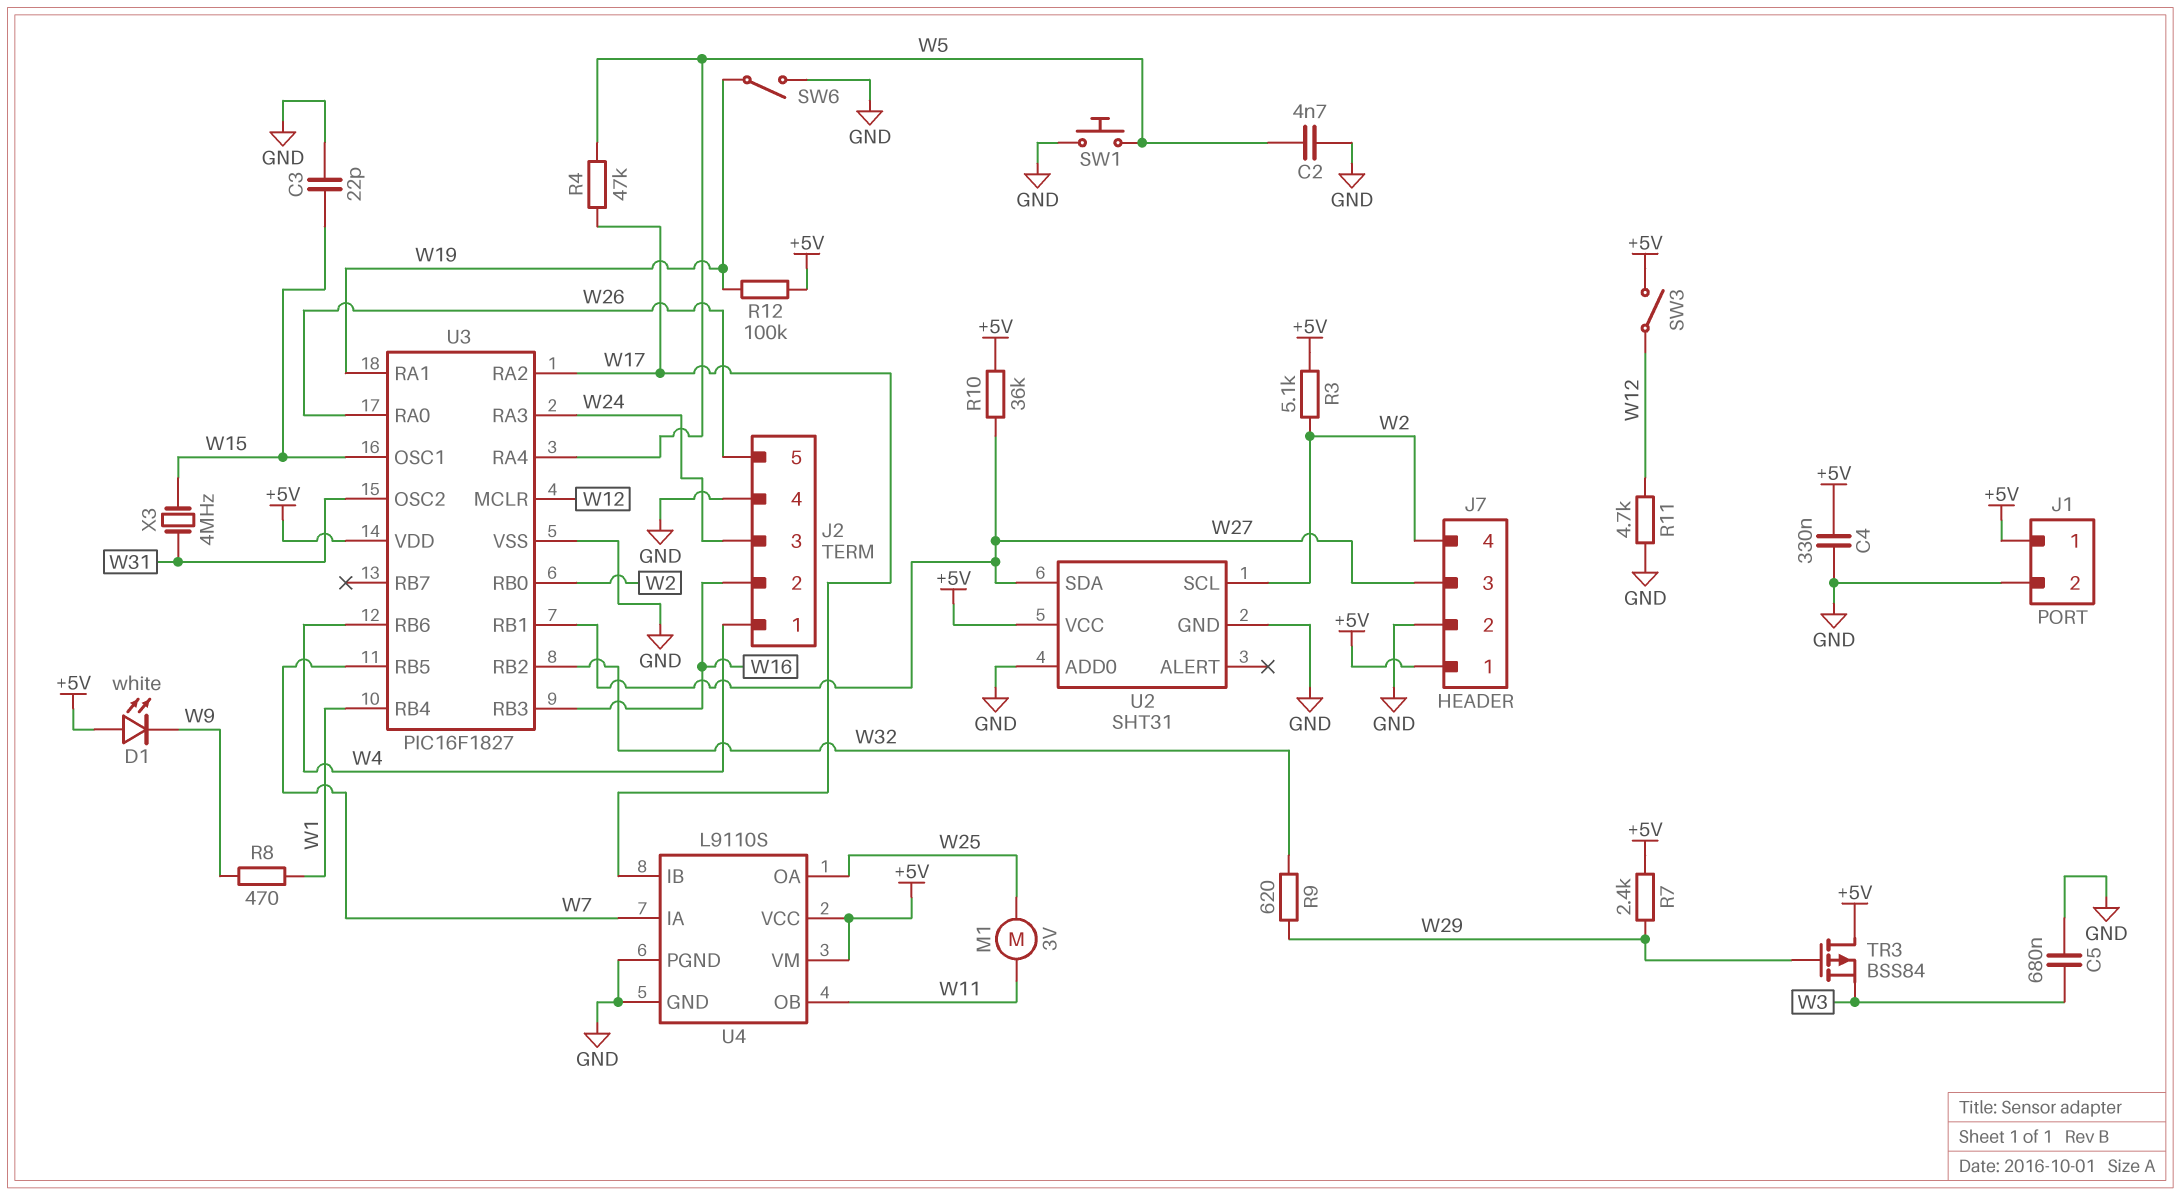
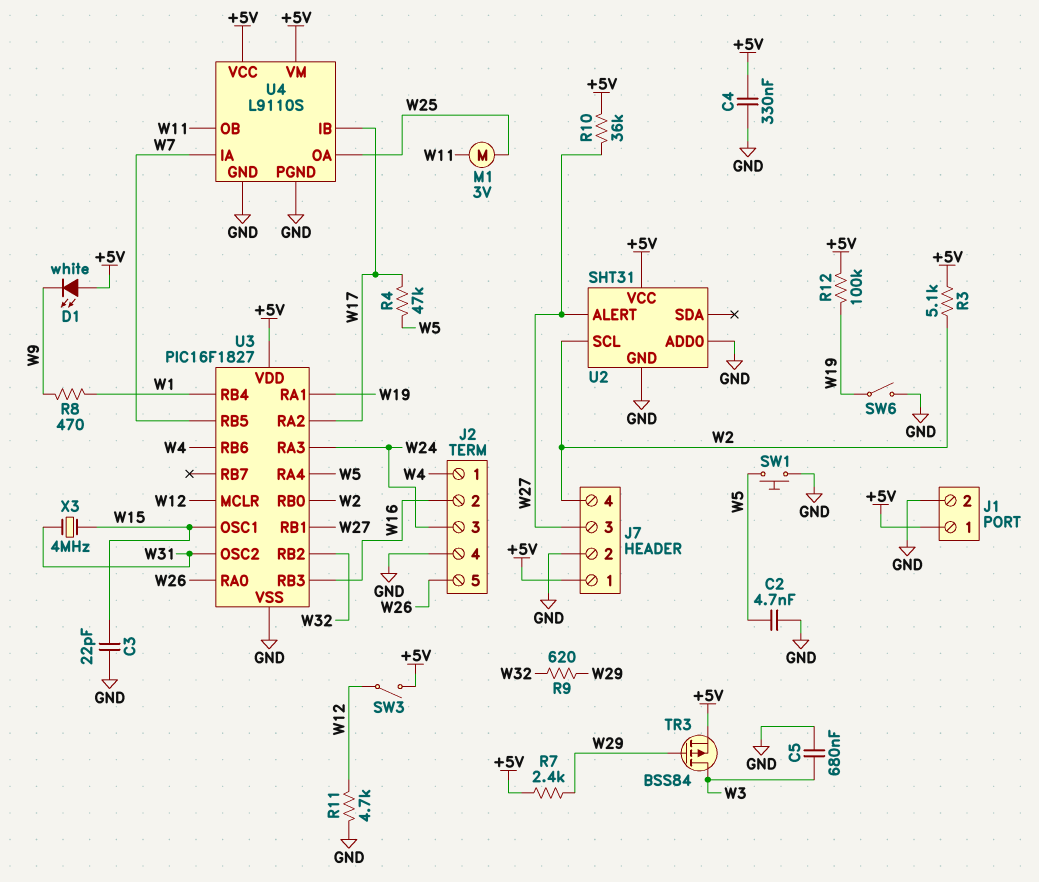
TR3: PMOS BSS84 (G W29, D +5V, S W3) -> PMOS BSS84 (G W29, D W3, S +5V)
U2 pin ALERT: none -> W27
U2 pin SDA: W27 -> none

